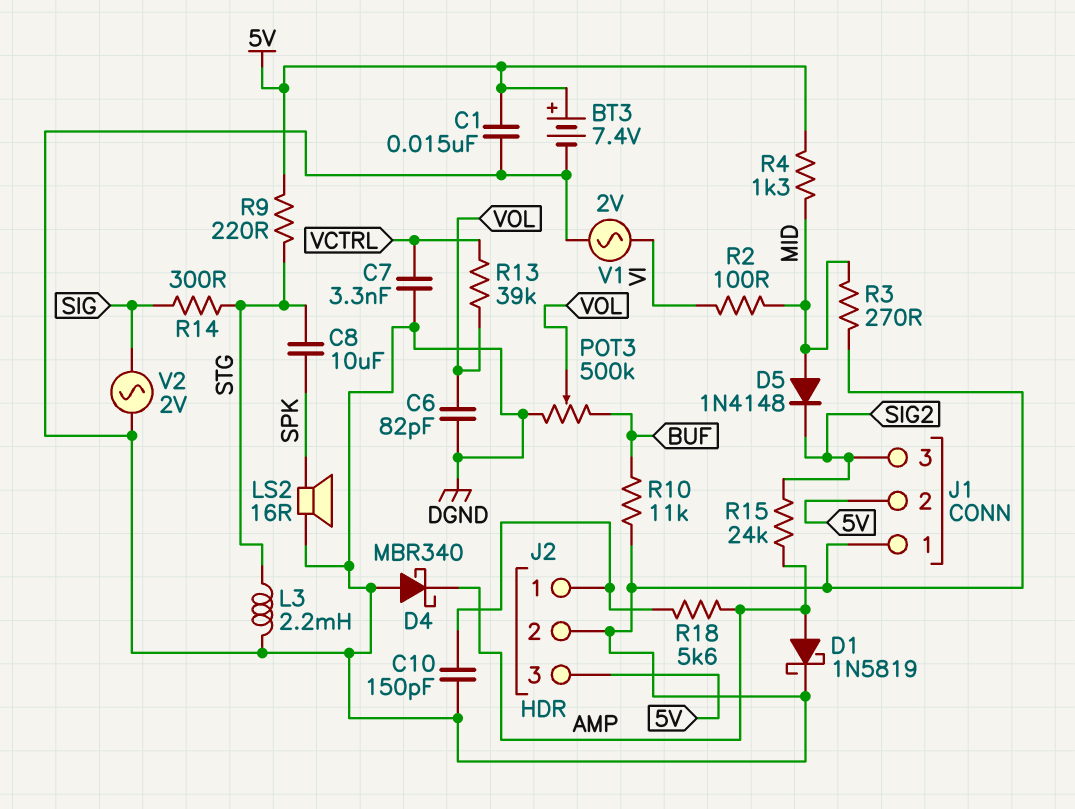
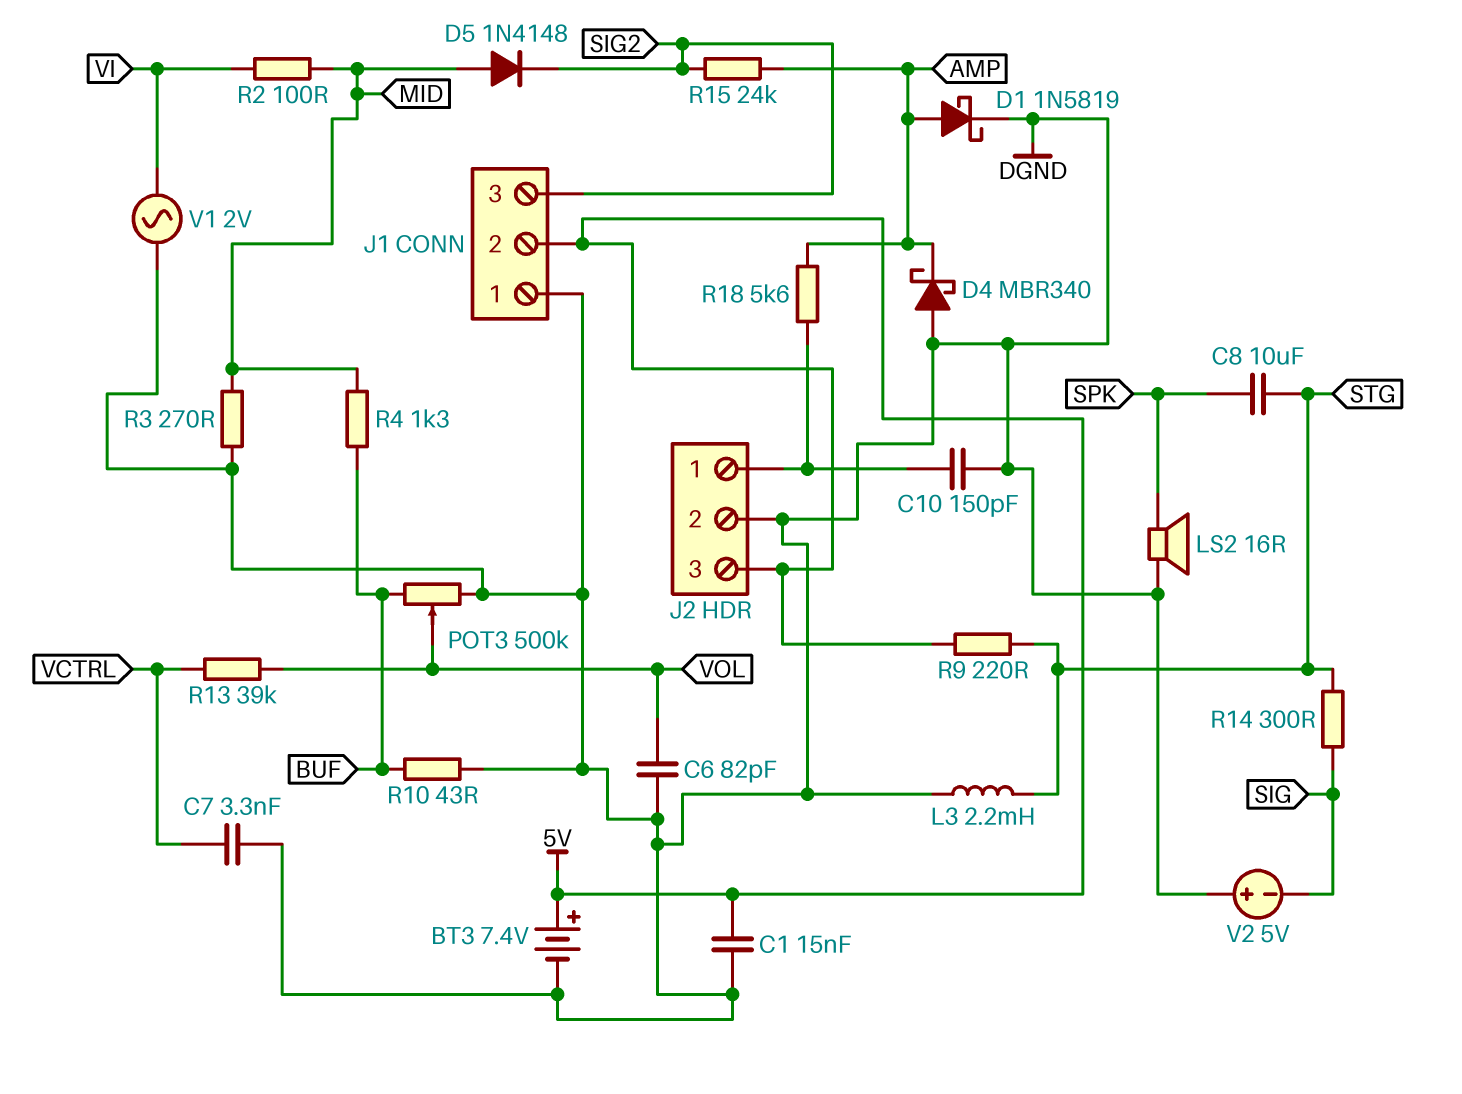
R4: 1.3k (5V, MID) -> 1.3k (BUF, MID)
R10: 11k (BUF, DGND) -> 43 (BUF, DGND)
V2: AC 2V (DGND, SIG) -> 5V (plus DGND, minus SIG)

